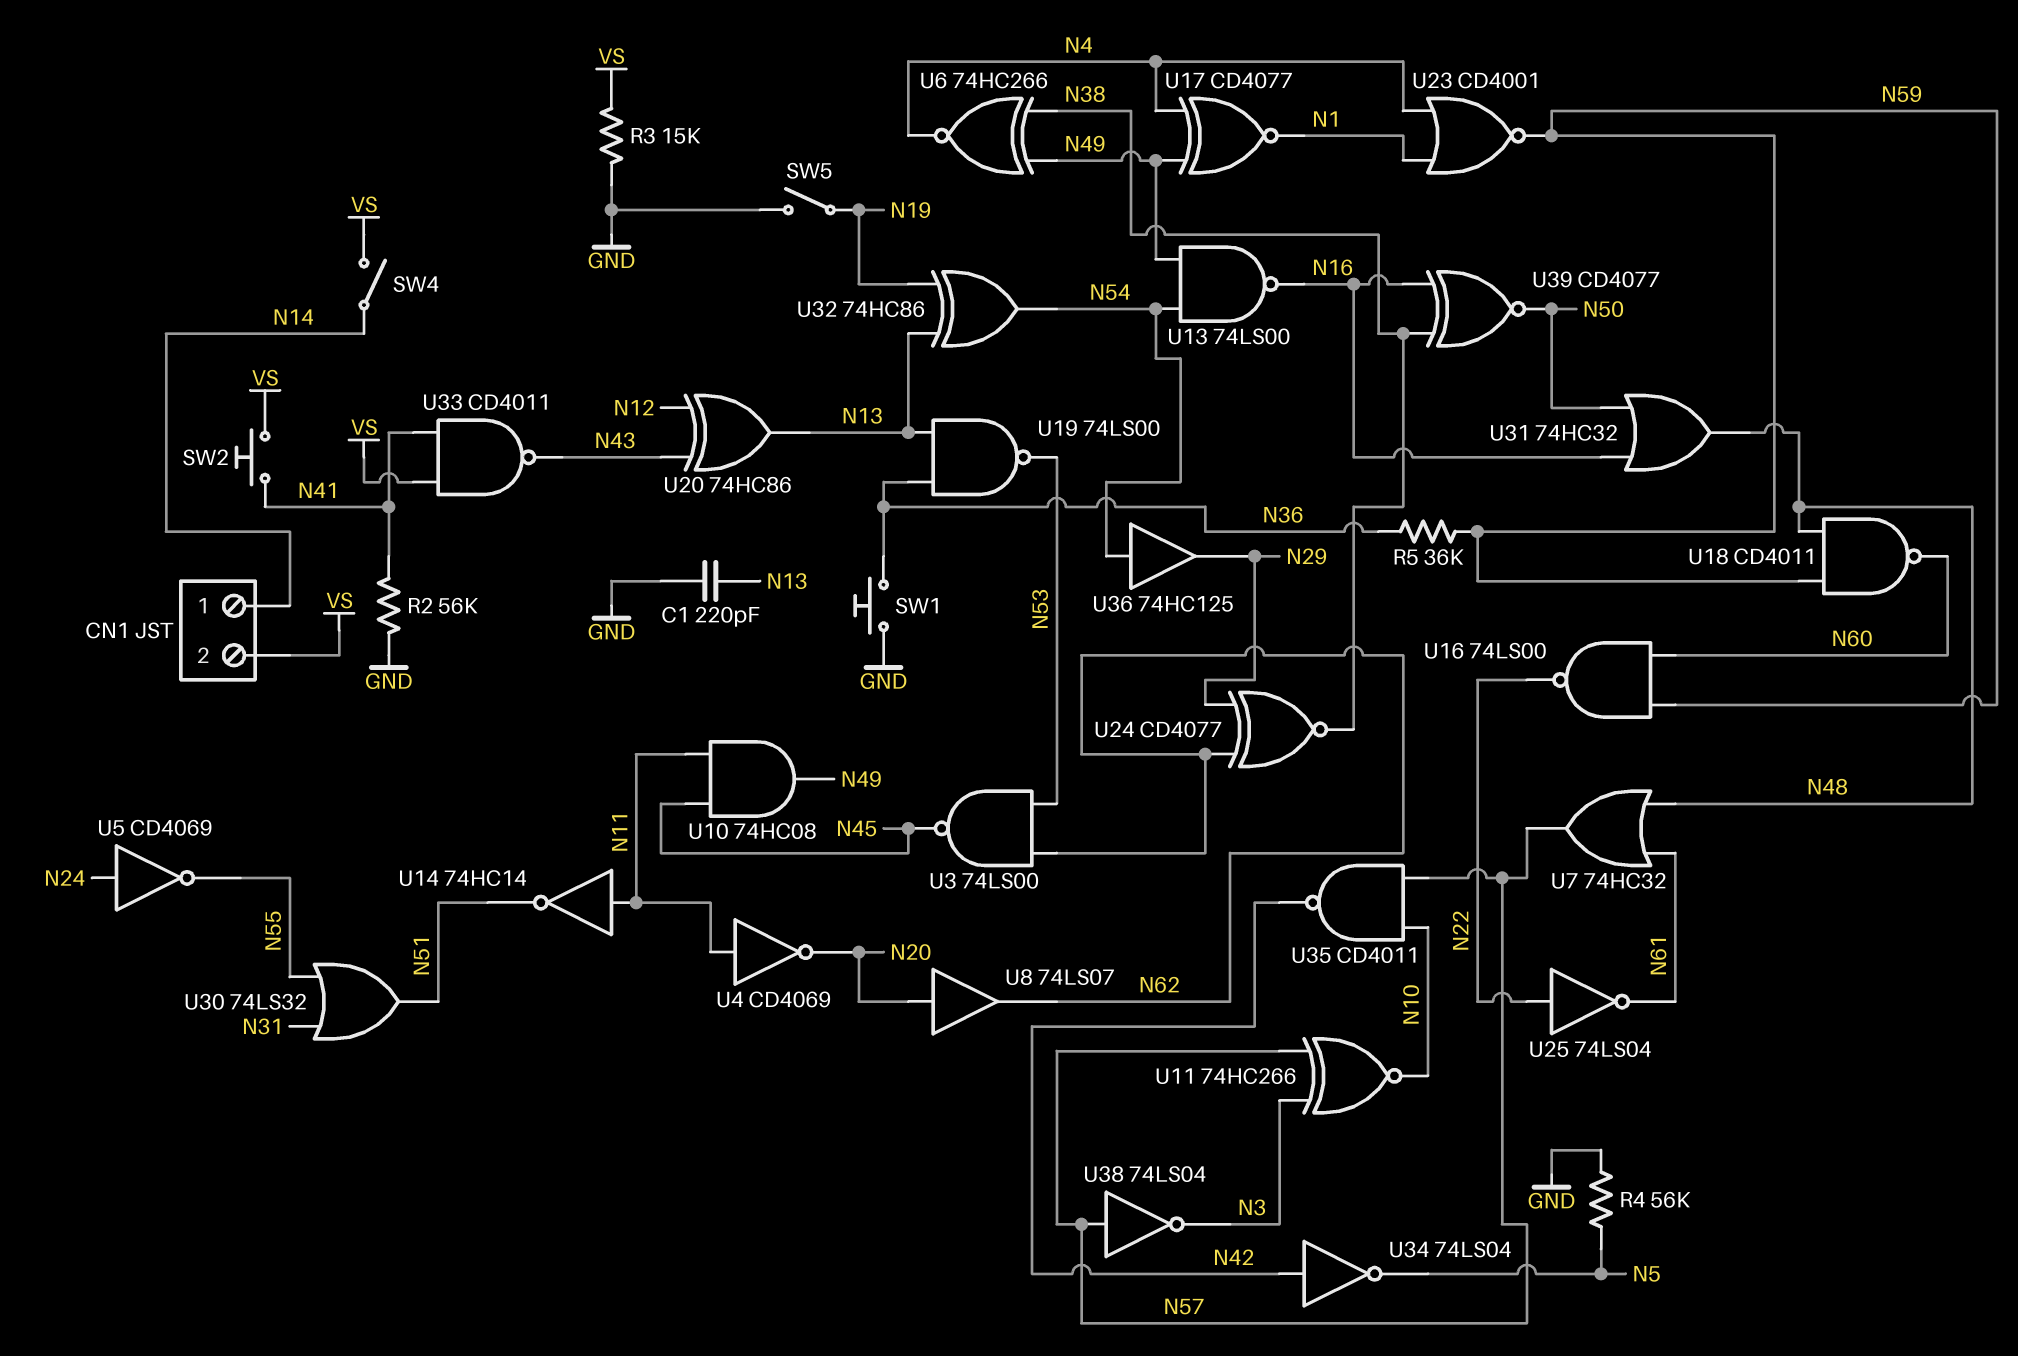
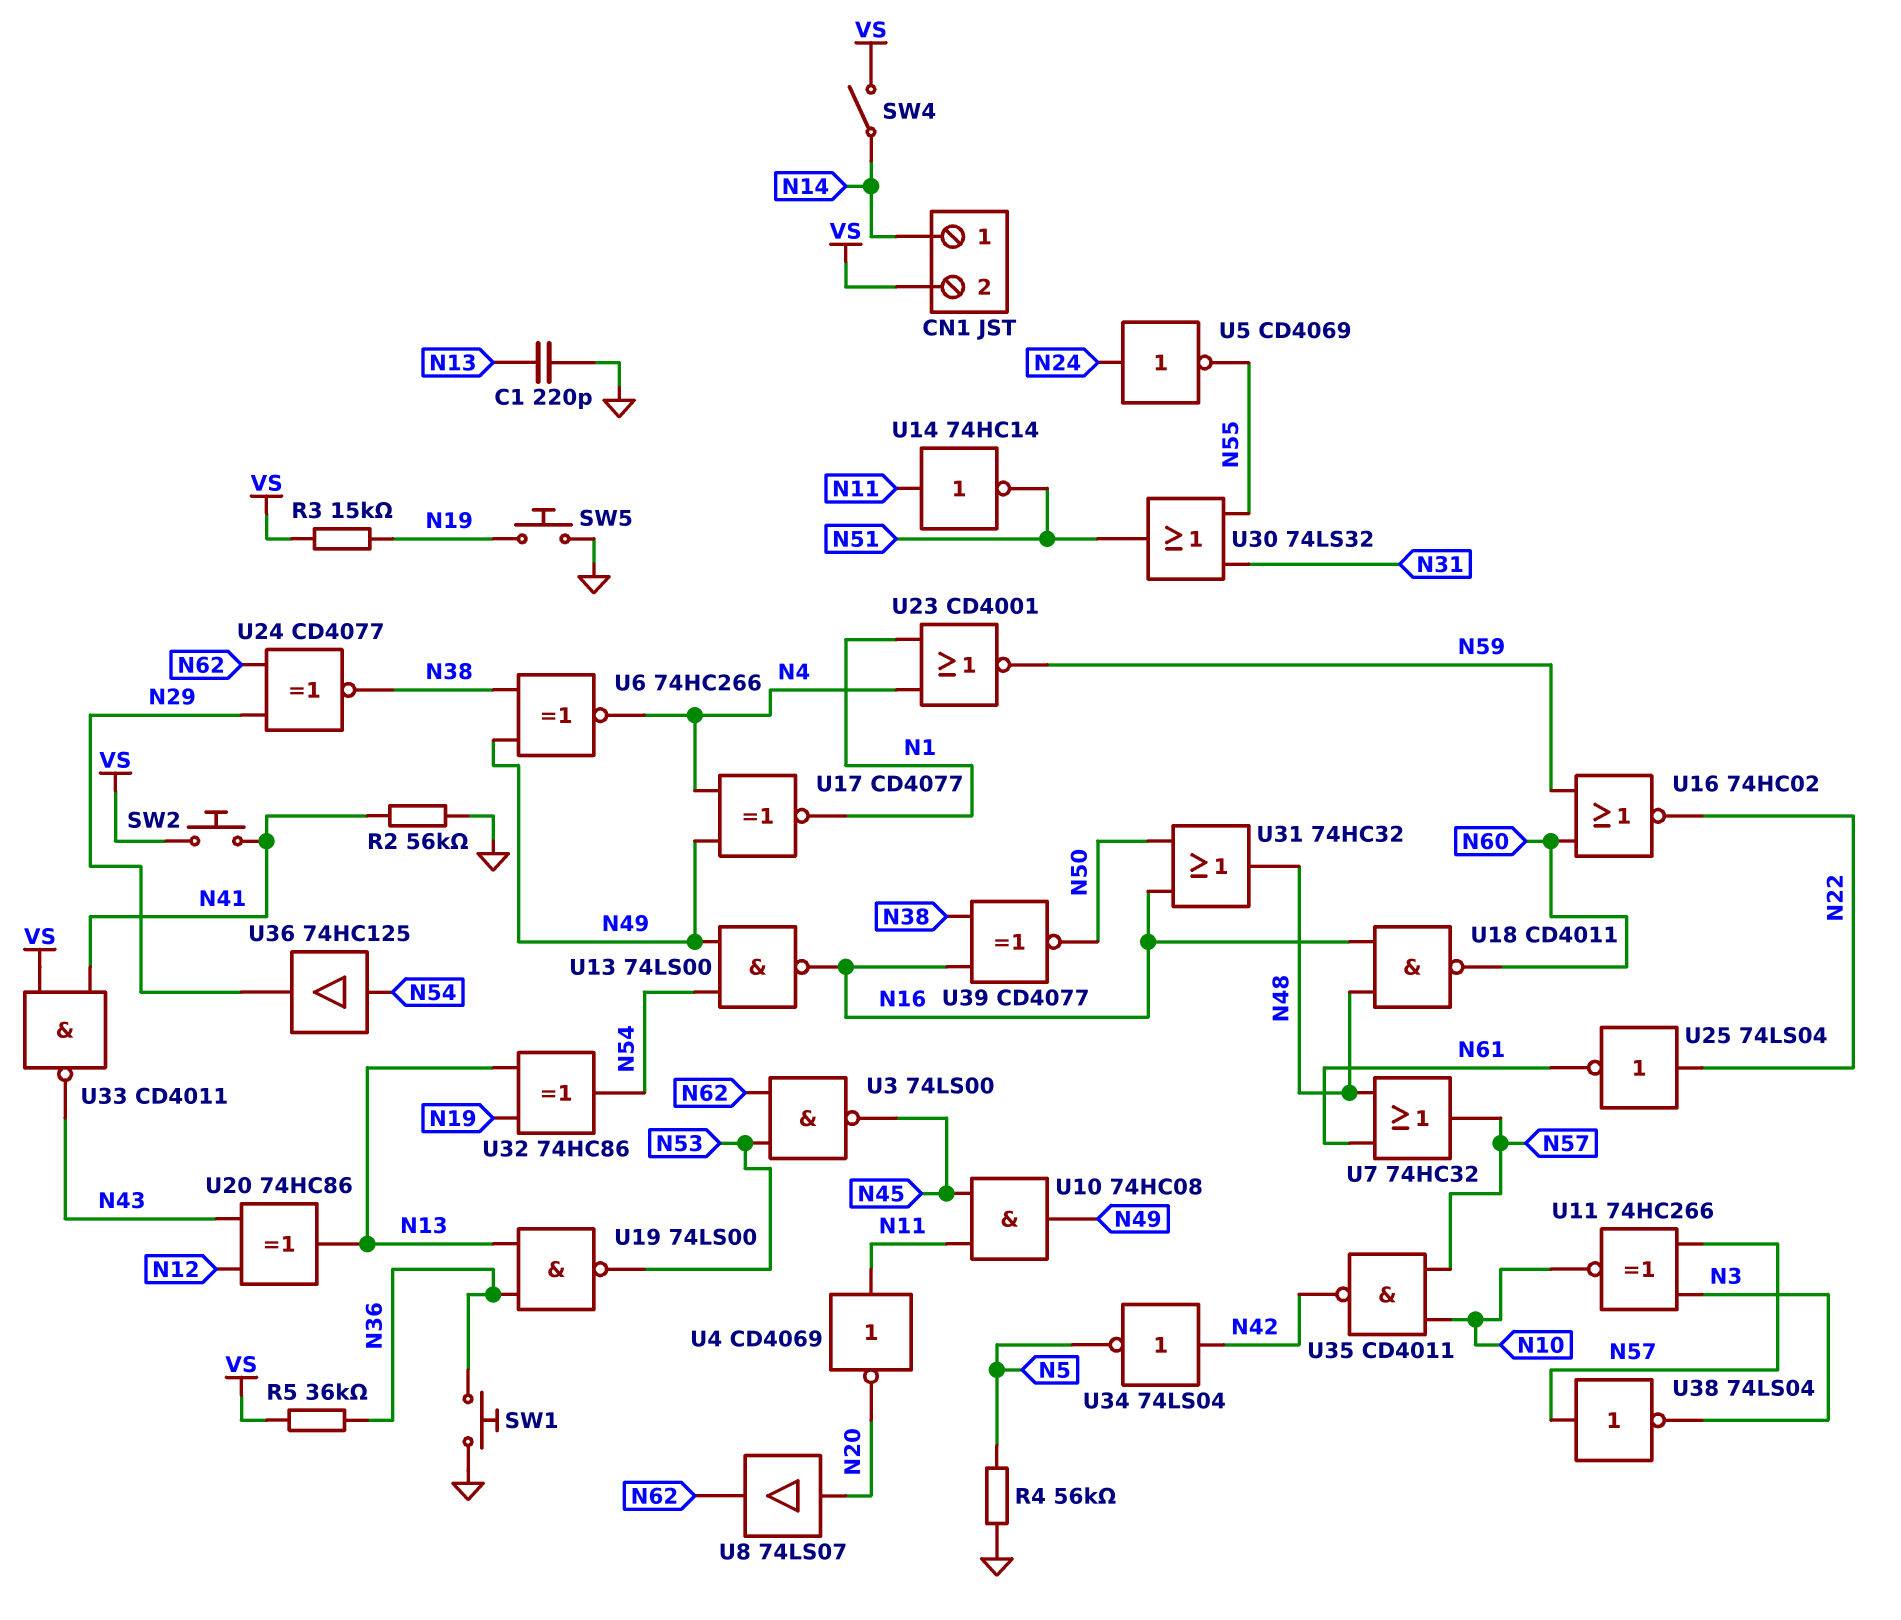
R3: 15k (GND, VS) -> 15k (N19, VS)
R5: 36k (N36, N59) -> 36k (N36, VS)
SW5: switch (GND, N19) -> button (GND, N19)
U16: NAND 74LS00 (in N59, in N60, out N22) -> NOR 74HC02 (in N59, in N60, out N22)
U18: NAND CD4011 (in N48, in N59, out N60) -> NAND CD4011 (in N16, in N48, out N60)

